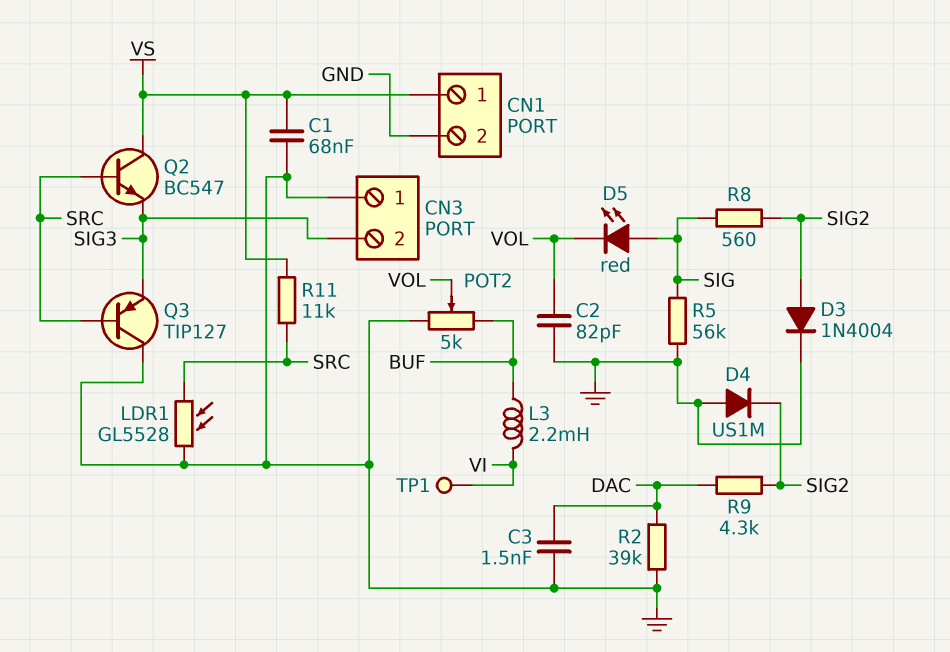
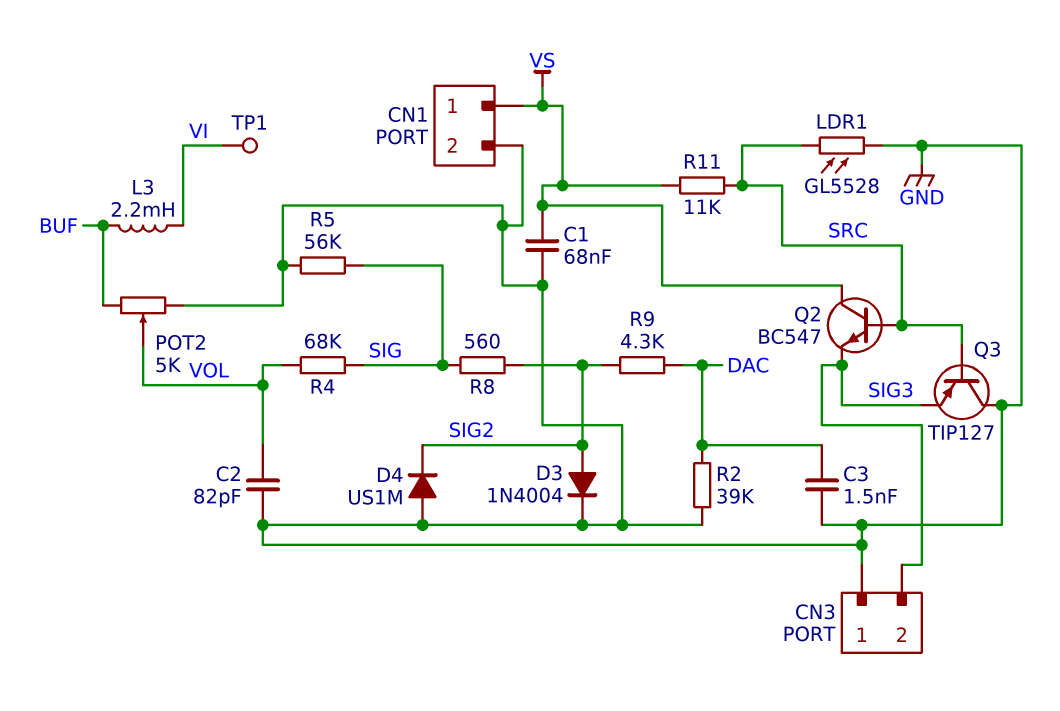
D5: LED red (A SIG, K VOL) -> none
R4: none -> 68k (SIG, VOL)

